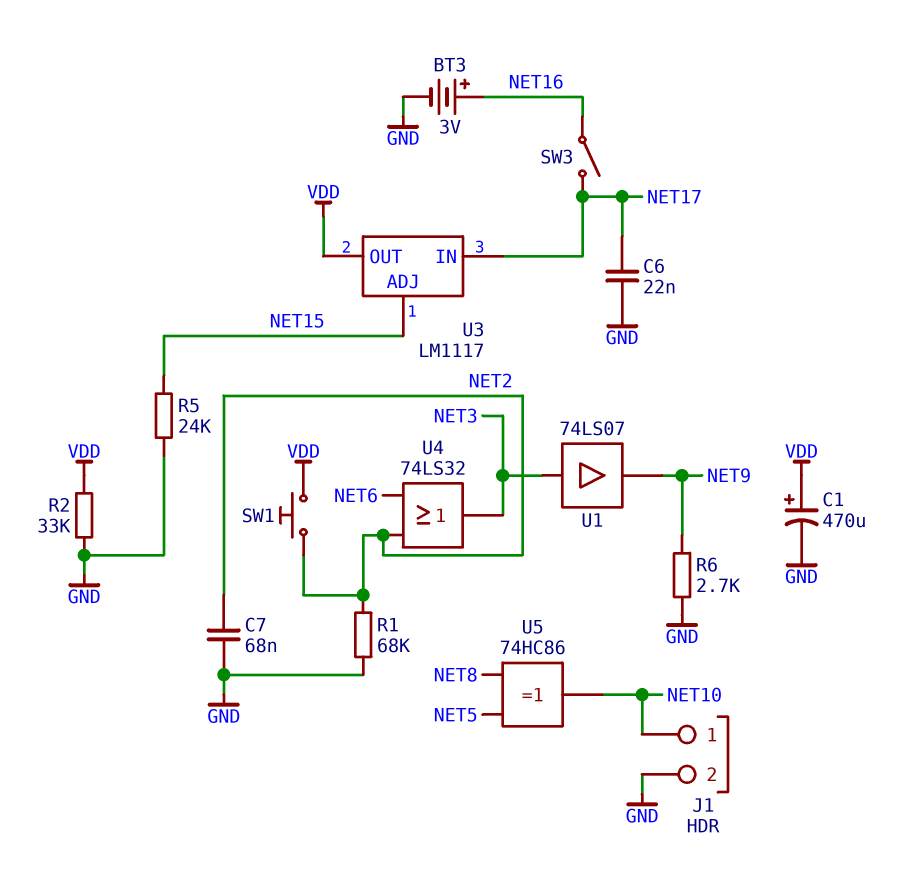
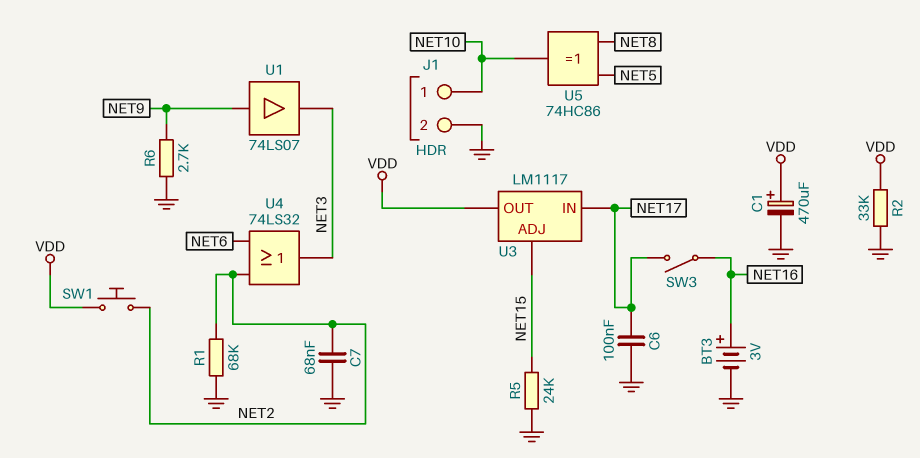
C6: 22nF (GND, NET17) -> 100nF (GND, NET17)
U1: buffer 74LS07 (in NET3, out NET9) -> buffer 74LS07 (in NET9, out NET3)

